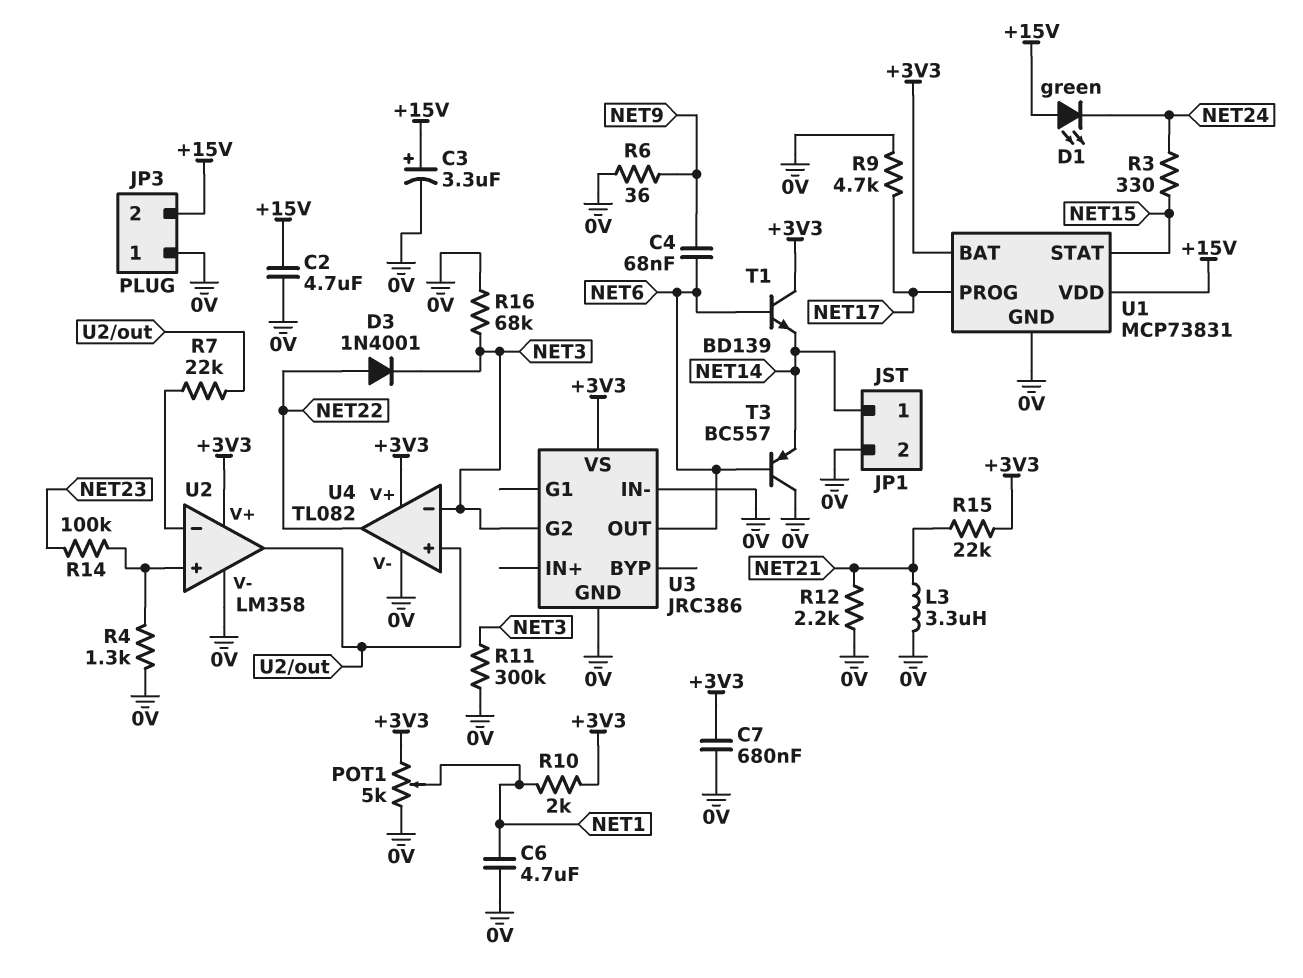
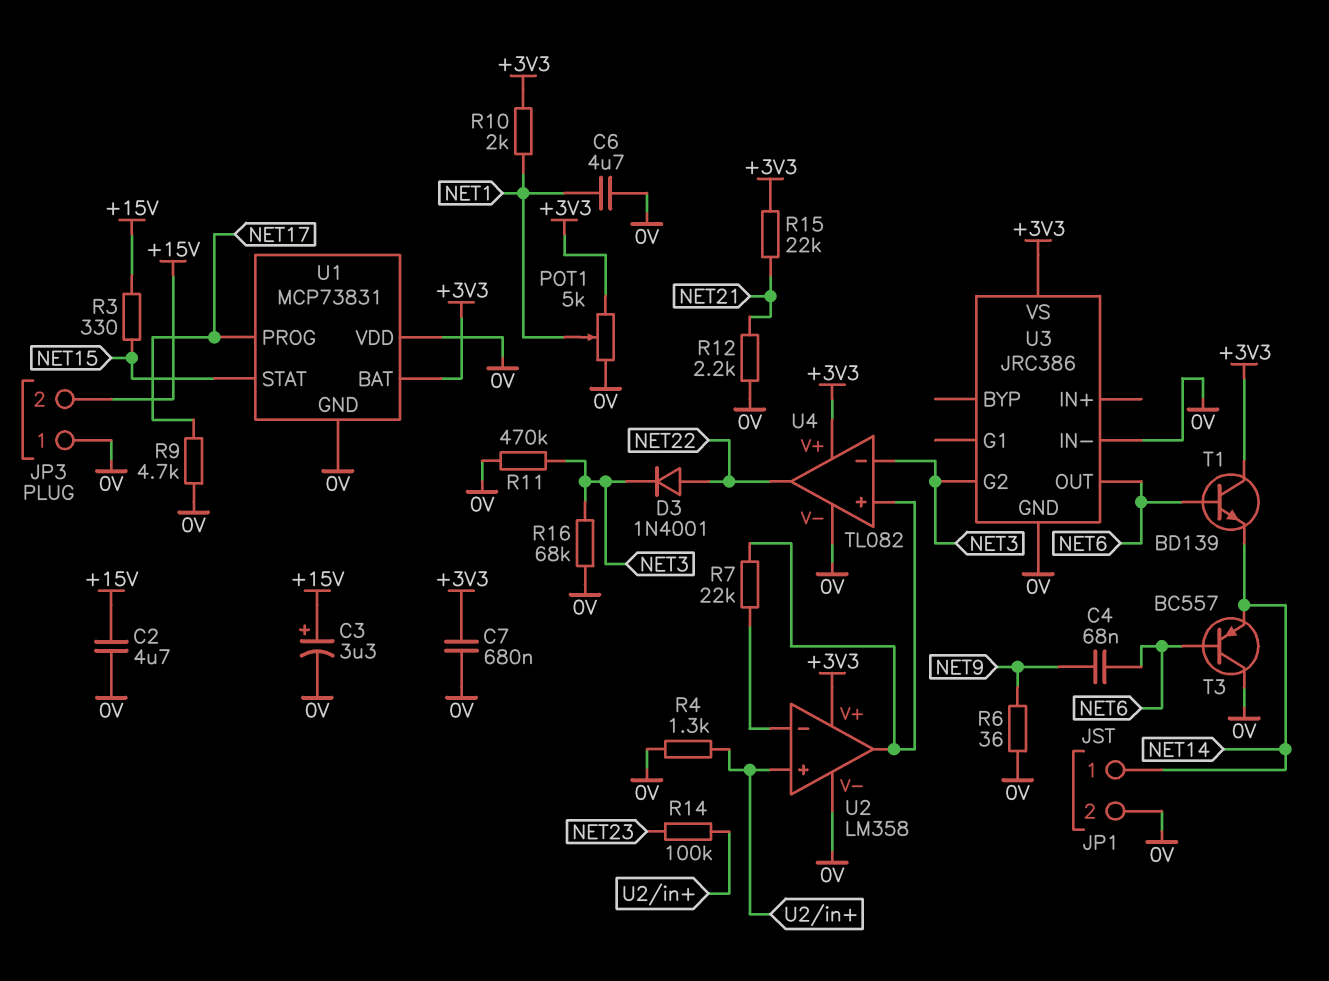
D1: LED green (A +15V, K NET24) -> none
L3: 3.3uH (0V, NET21) -> none
R3: 330 (NET15, NET24) -> 330 (+15V, NET15)
R11: 300k (0V, NET3) -> 470k (0V, NET3)
U1 pin VDD: +15V -> 0V

